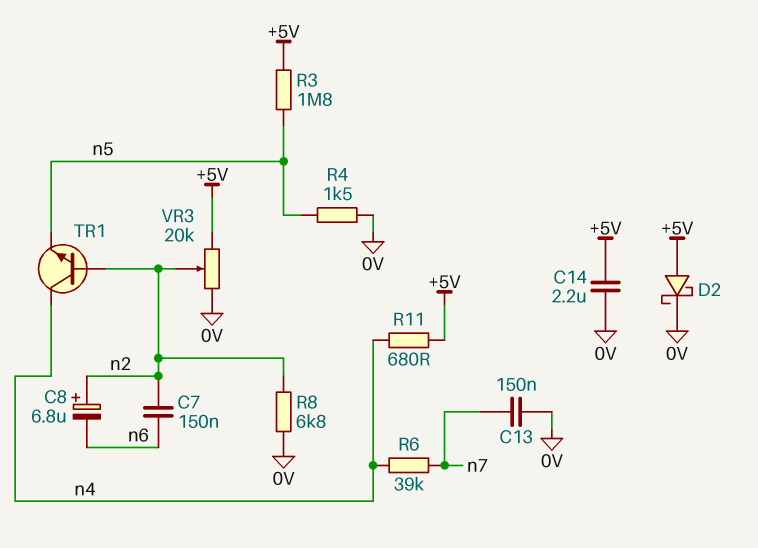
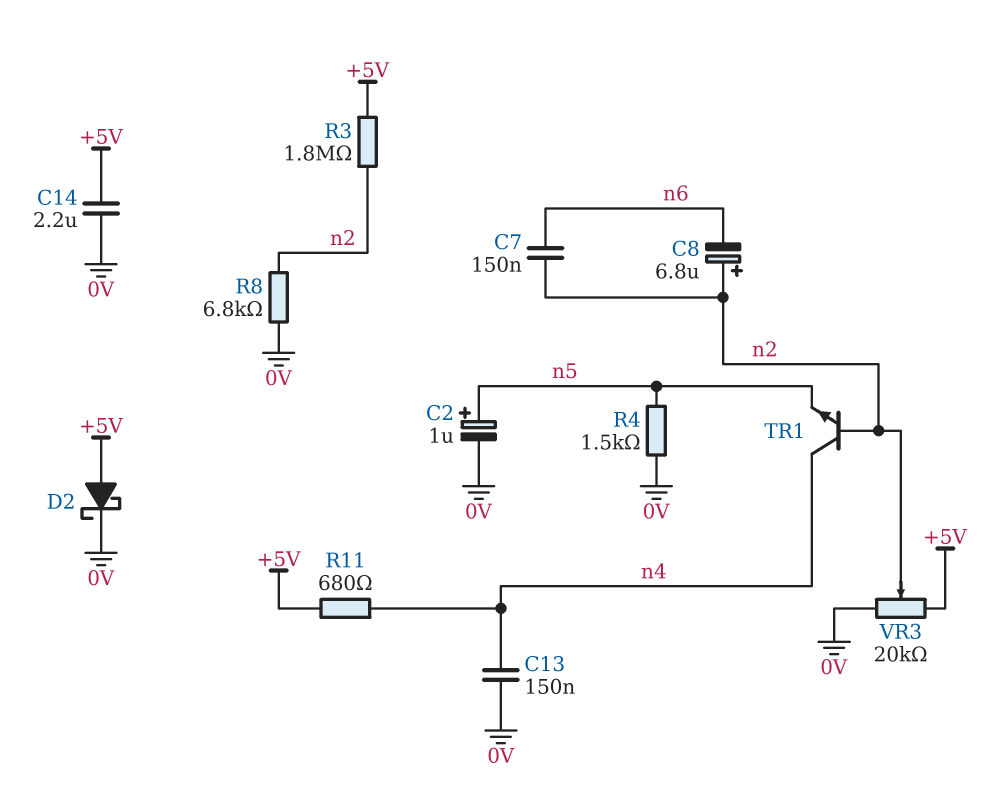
C2: none -> 1uF (plus n5, minus 0V)
C13: 150nF (0V, n7) -> 150nF (0V, n4)
R3: 1.8M (+5V, n5) -> 1.8M (+5V, n2)
R6: 39k (n4, n7) -> none

